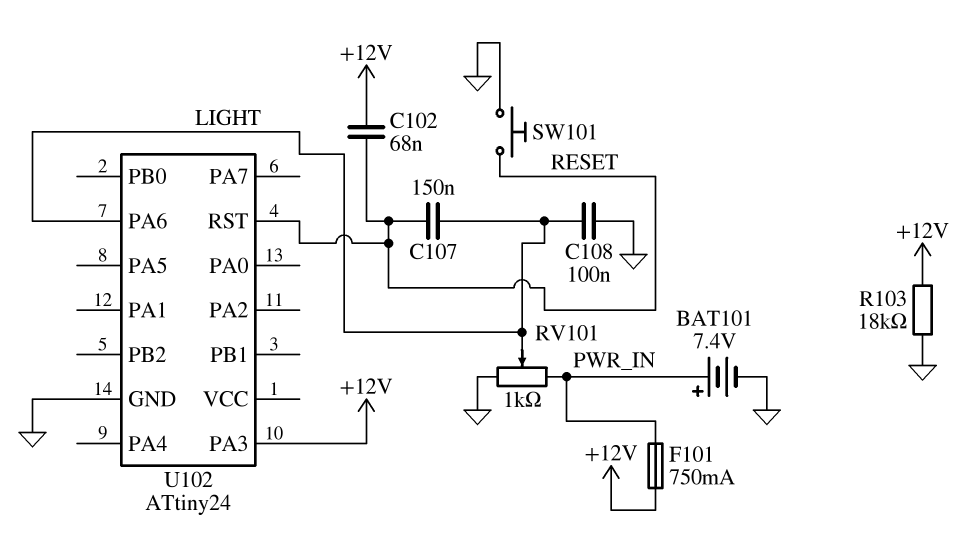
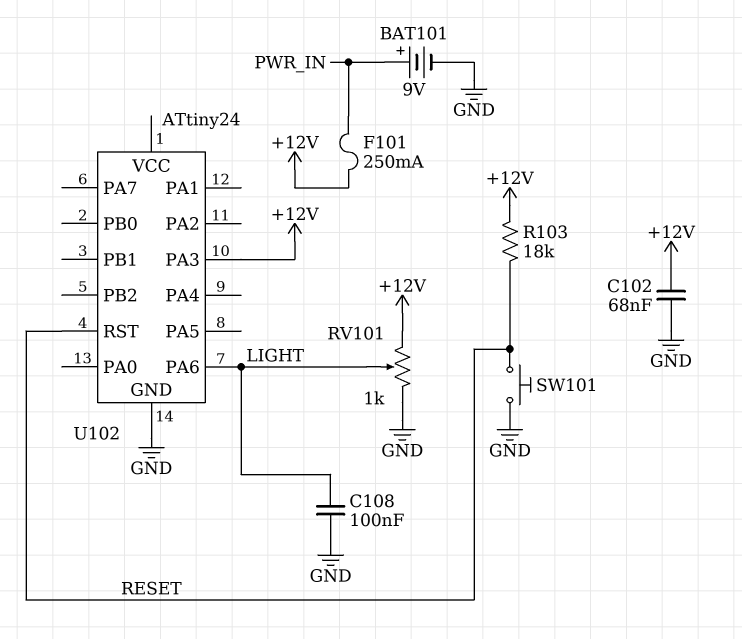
BAT101: 7.4V (plus PWR_IN, minus GND) -> 9V (plus PWR_IN, minus GND)
C102: 68nF (+12V, RESET) -> 68nF (+12V, GND)
C107: 150nF (LIGHT, RESET) -> none
F101: 750mA (+12V, PWR_IN) -> 250mA (+12V, PWR_IN)
R103: 18k (+12V, GND) -> 18k (+12V, RESET)
RV101: 1k (GND, PWR_IN, wiper LIGHT) -> 1k (+12V, GND, wiper LIGHT)

